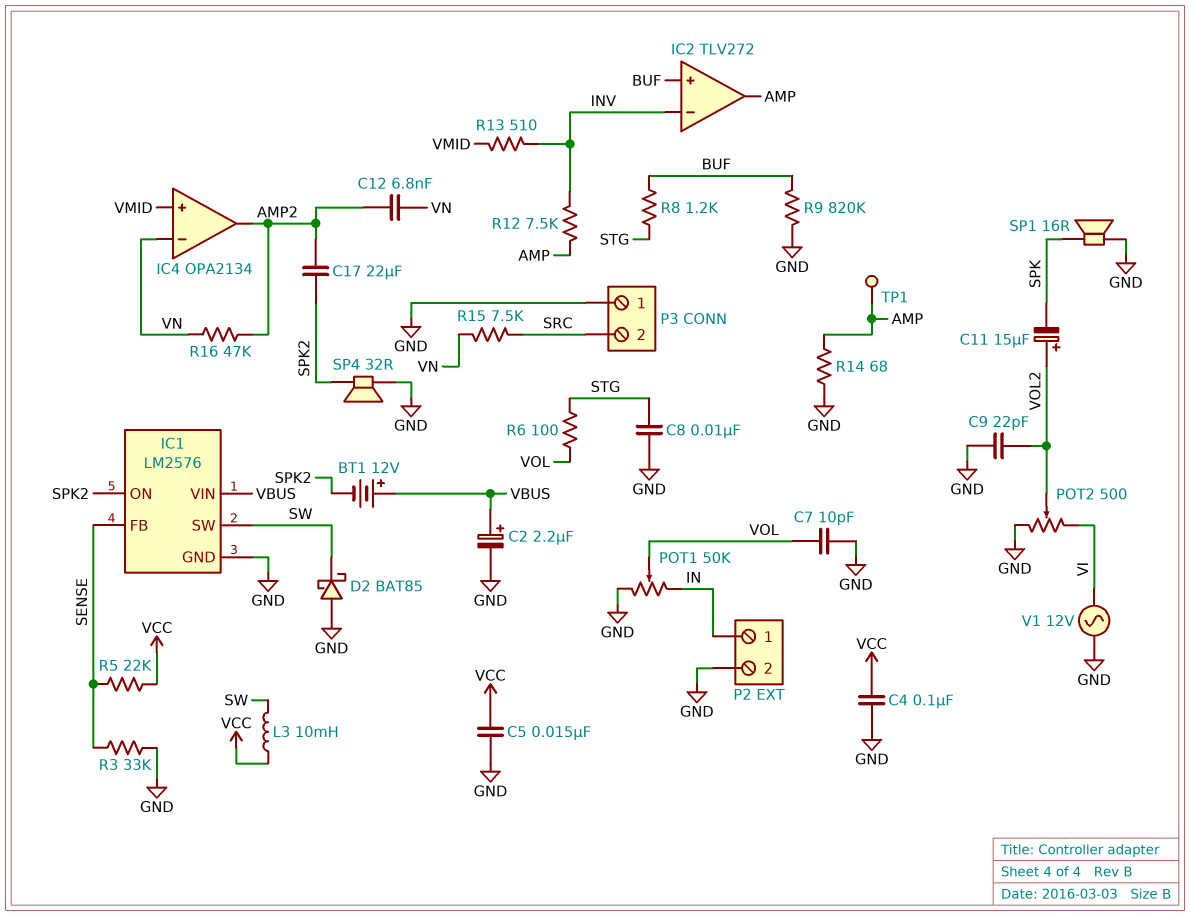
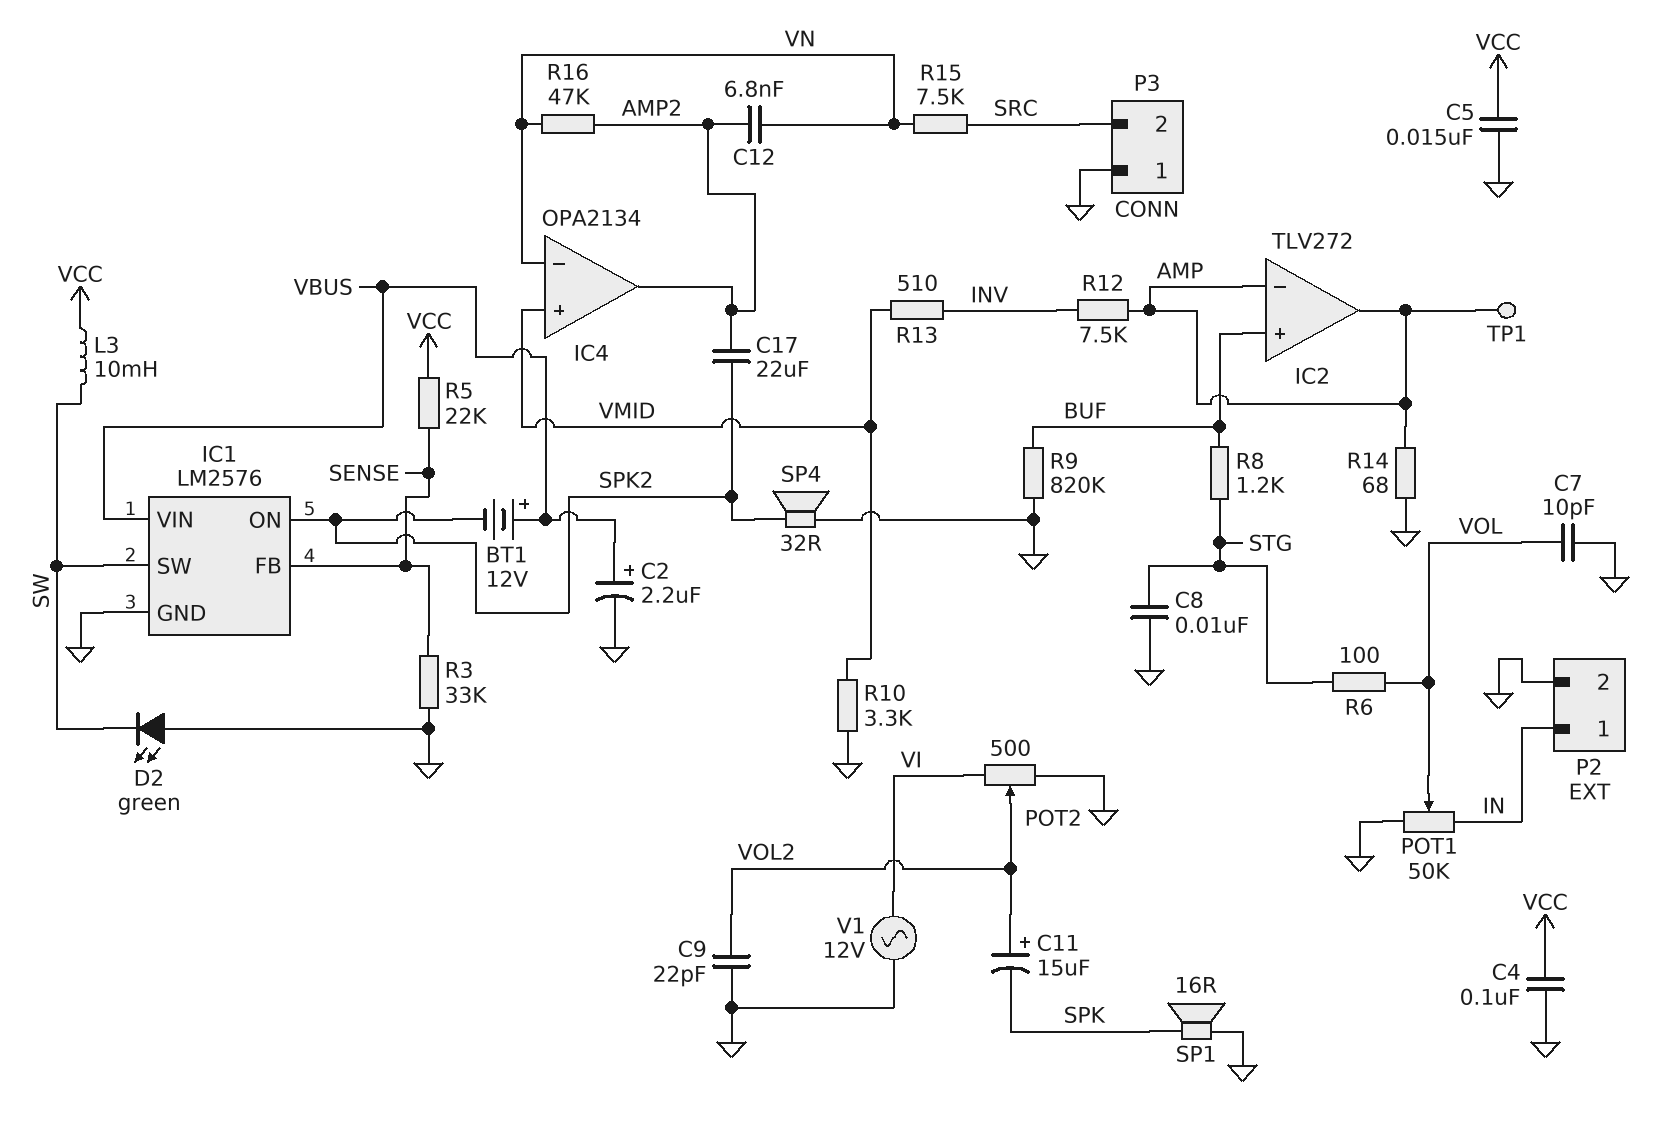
D2: schottky BAT85 (A GND, K SW) -> LED green (A GND, K SW)
IC2 pin in-: INV -> AMP
R10: none -> 3.3k (GND, VMID)

